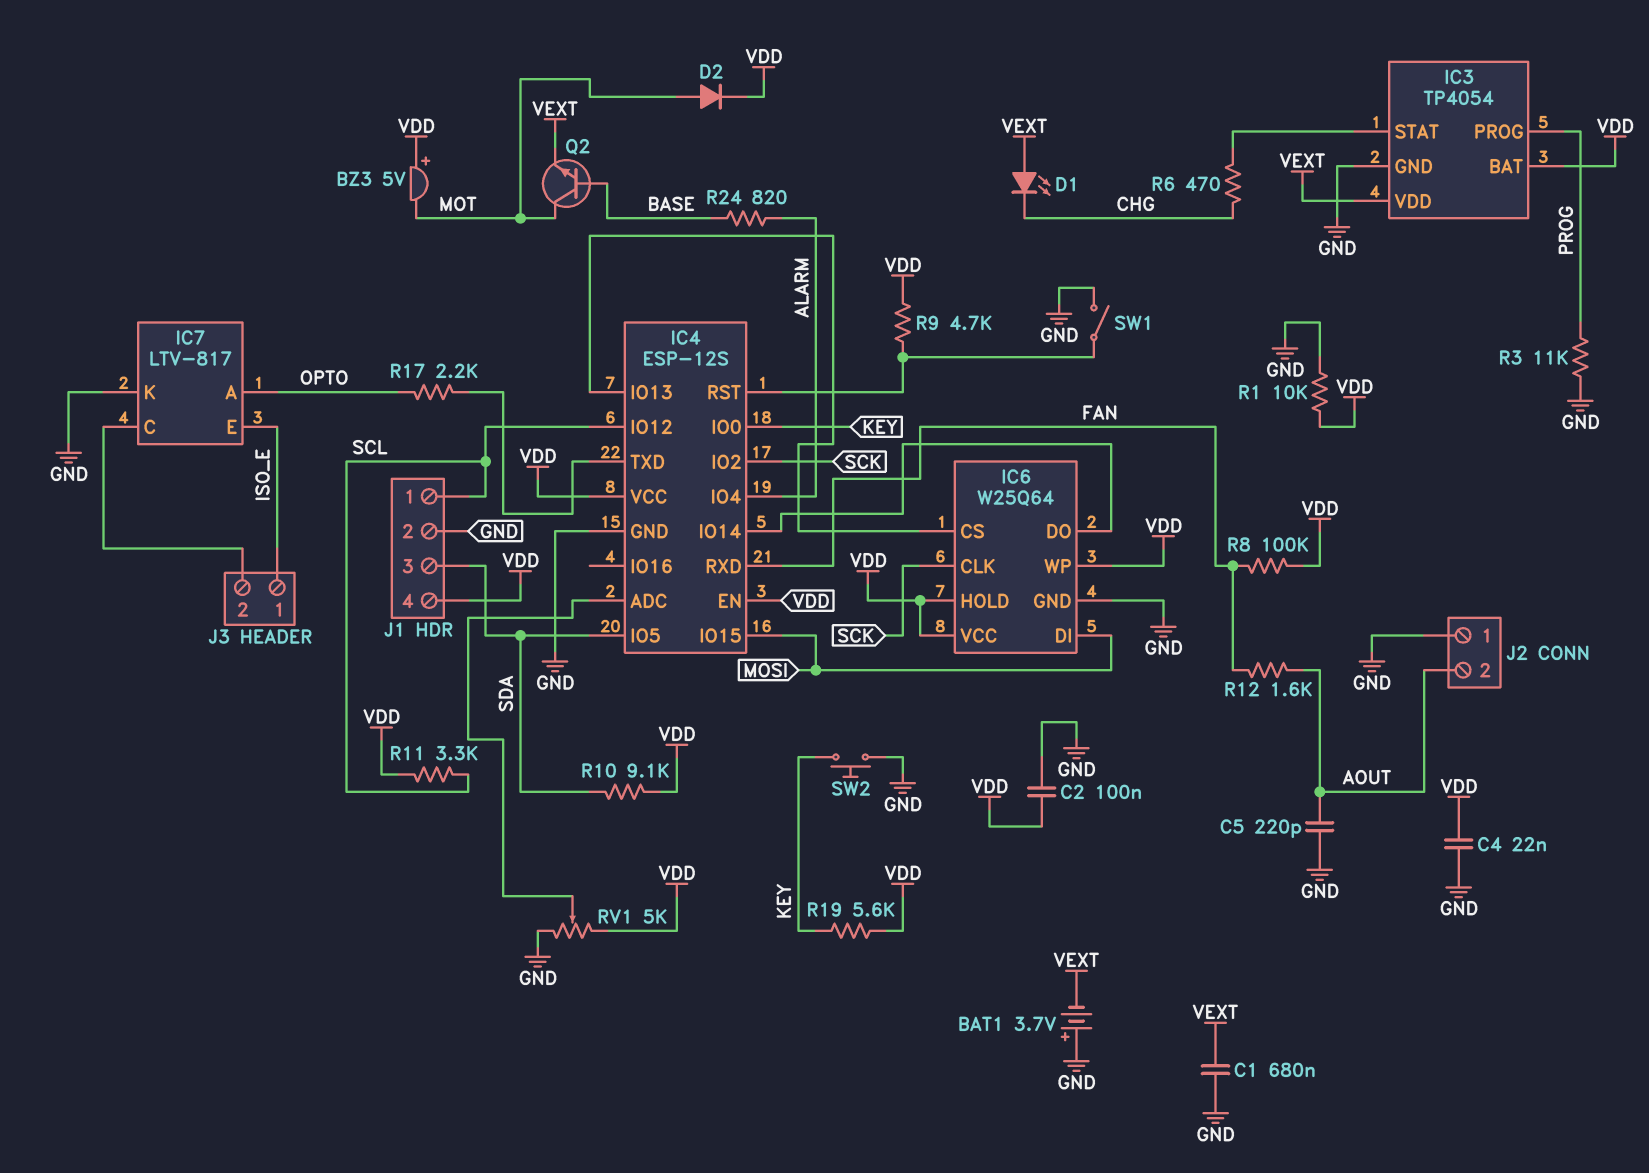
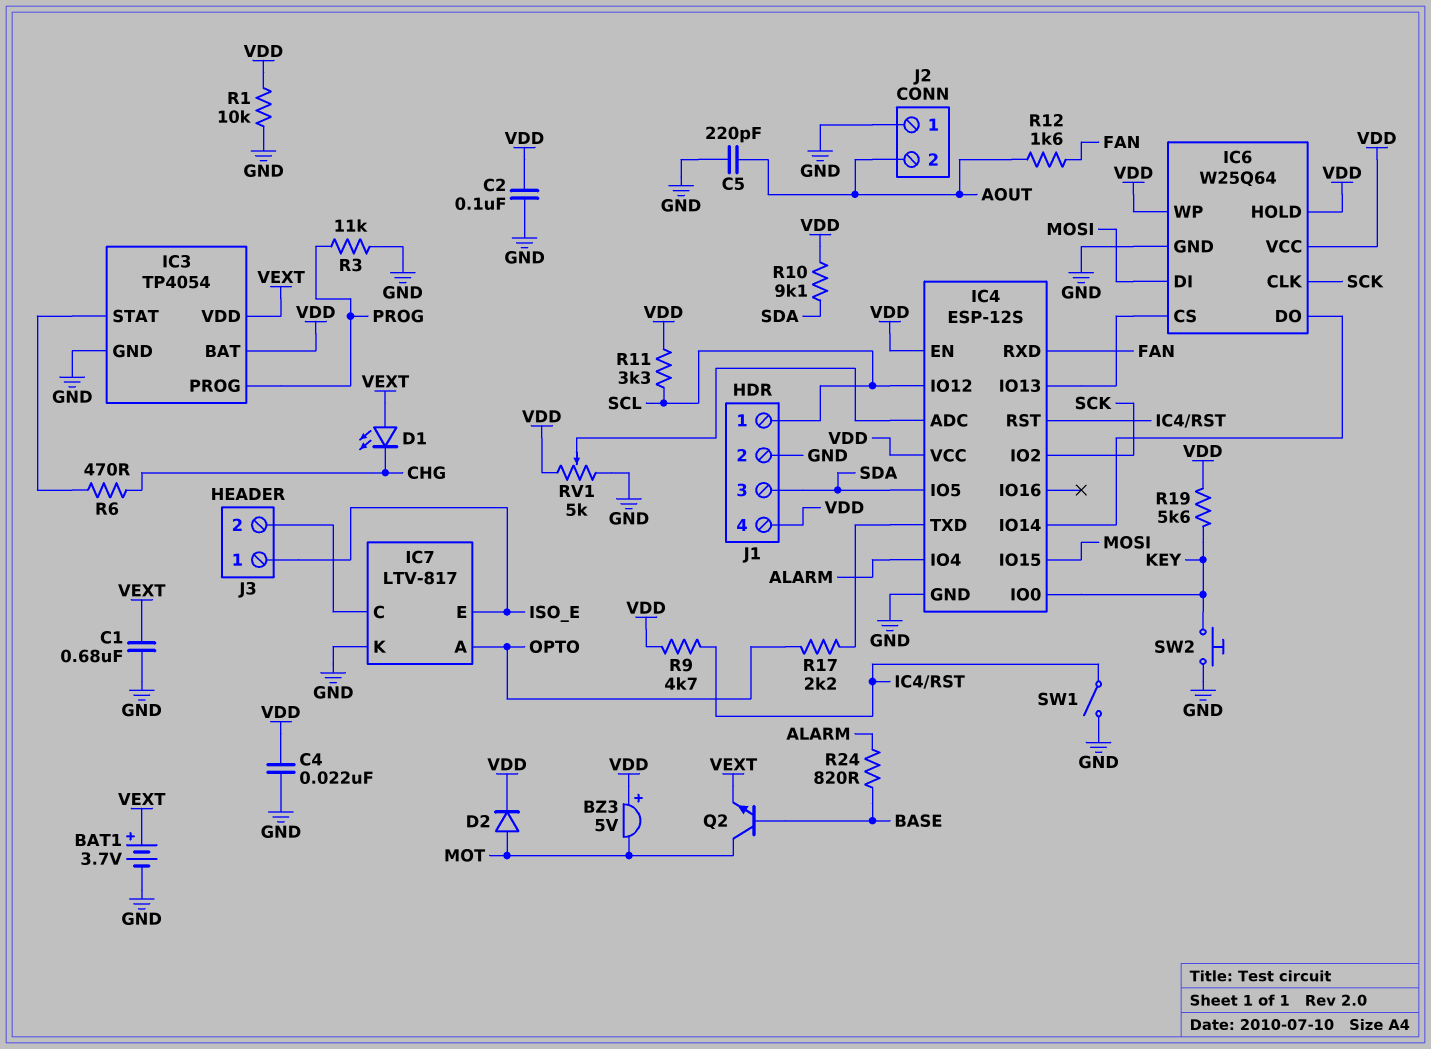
BAT1: 3.7V (plus GND, minus VEXT) -> 3.7V (plus VEXT, minus GND)
R8: 100k (FAN, VDD) -> none

